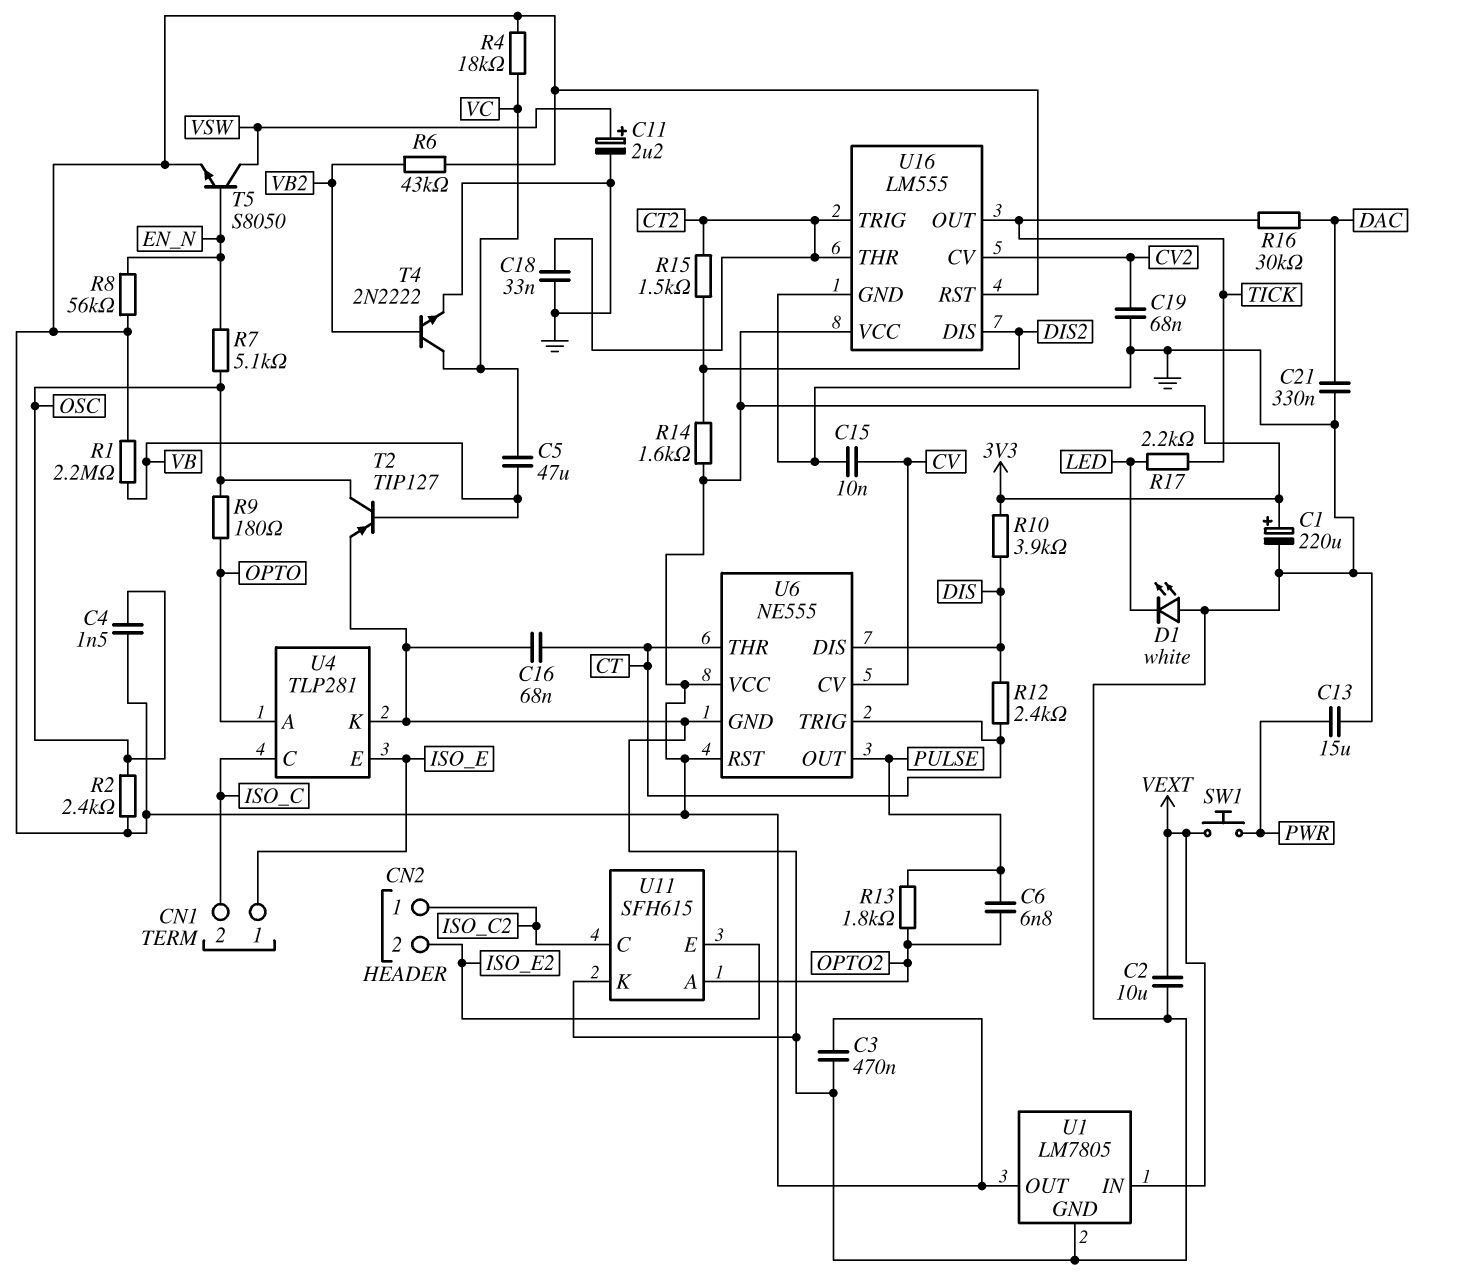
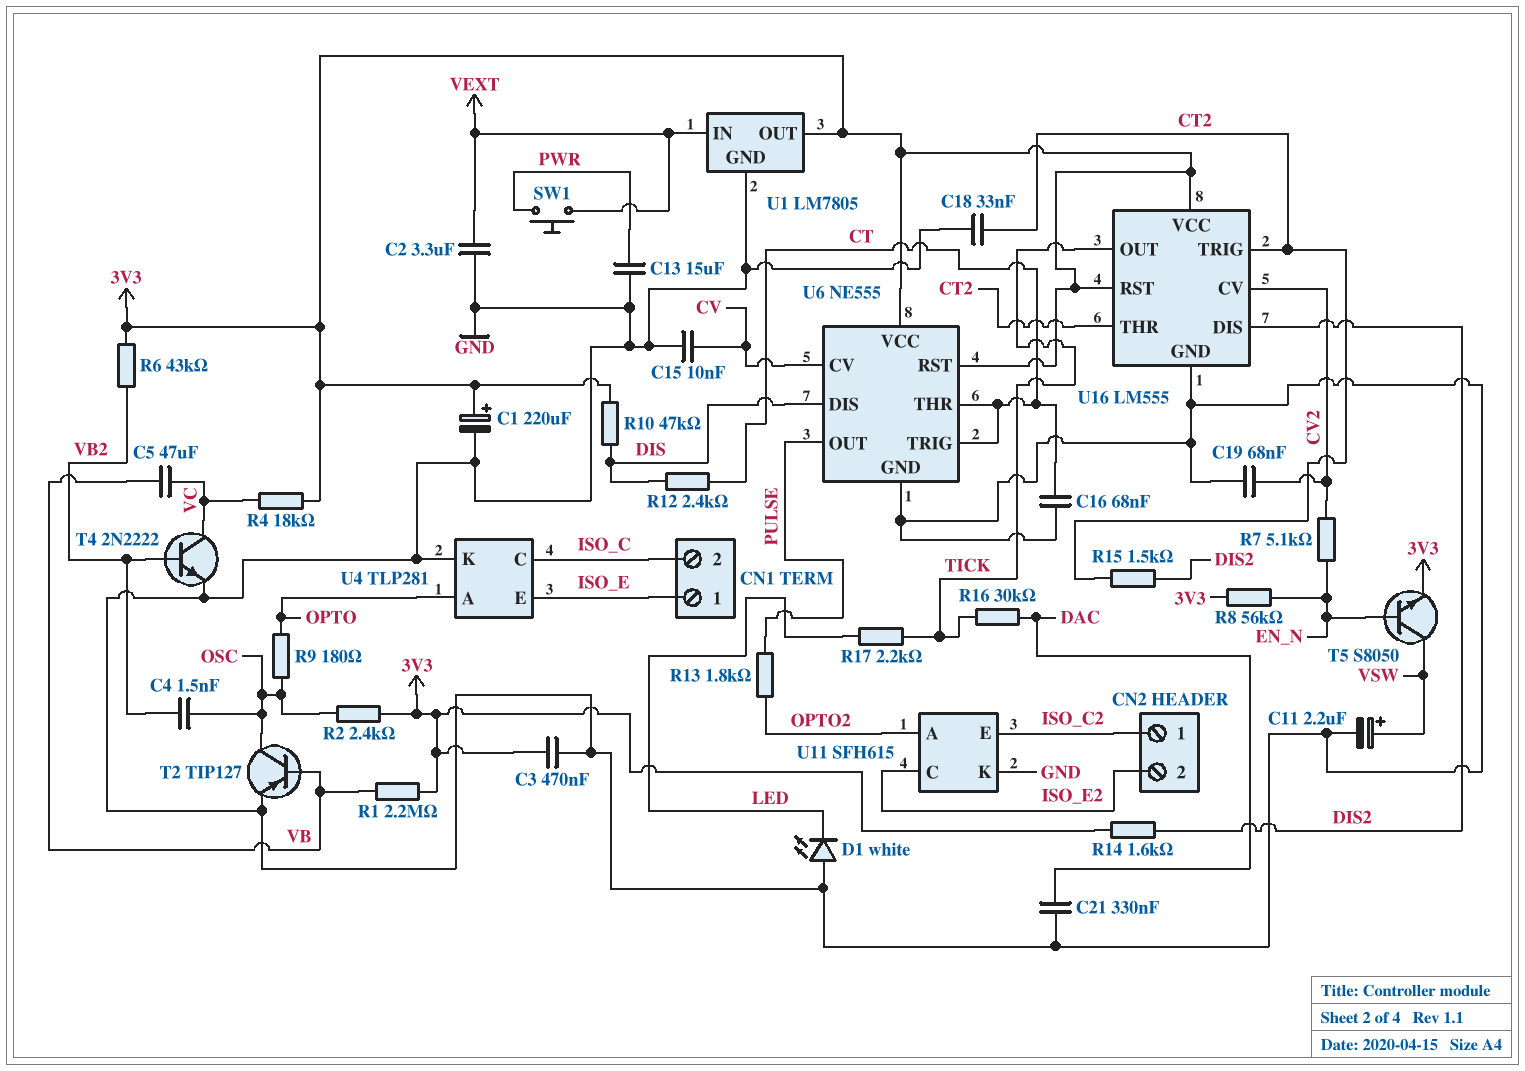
C2: 10uF (GND, VEXT) -> 3.3uF (GND, VEXT)
C4: 1.5nF (3V3, OSC) -> 1.5nF (OSC, VB2)
C6: 6.8nF (OPTO2, PULSE) -> none
R7: 5.1k (EN_N, OSC) -> 5.1k (CV2, EN_N)
R10: 3.9k (3V3, DIS) -> 47k (3V3, DIS)
U11 pin C: ISO_C2 -> ISO_E2
U11 pin E: ISO_E2 -> ISO_C2

